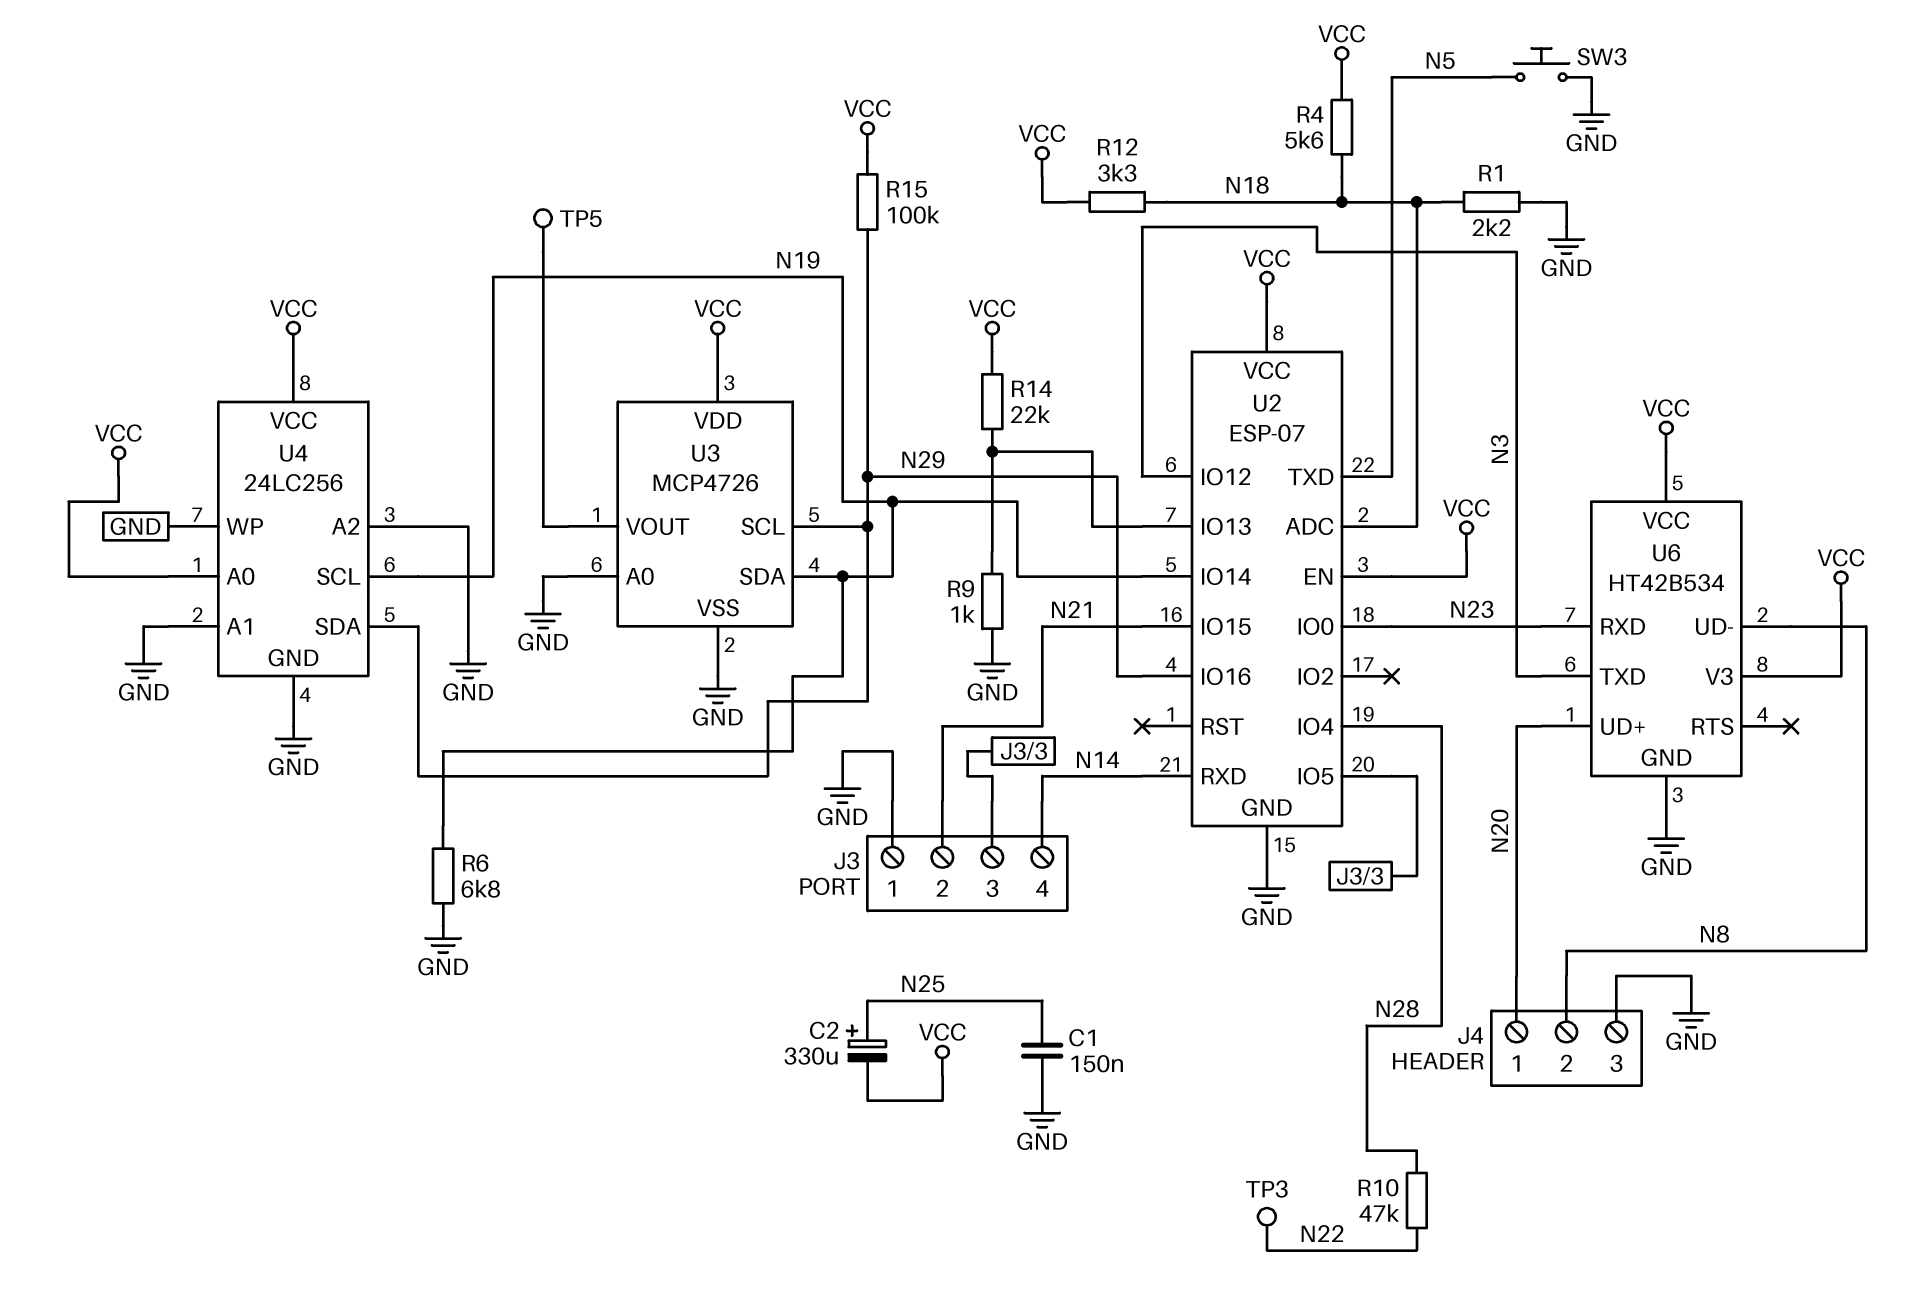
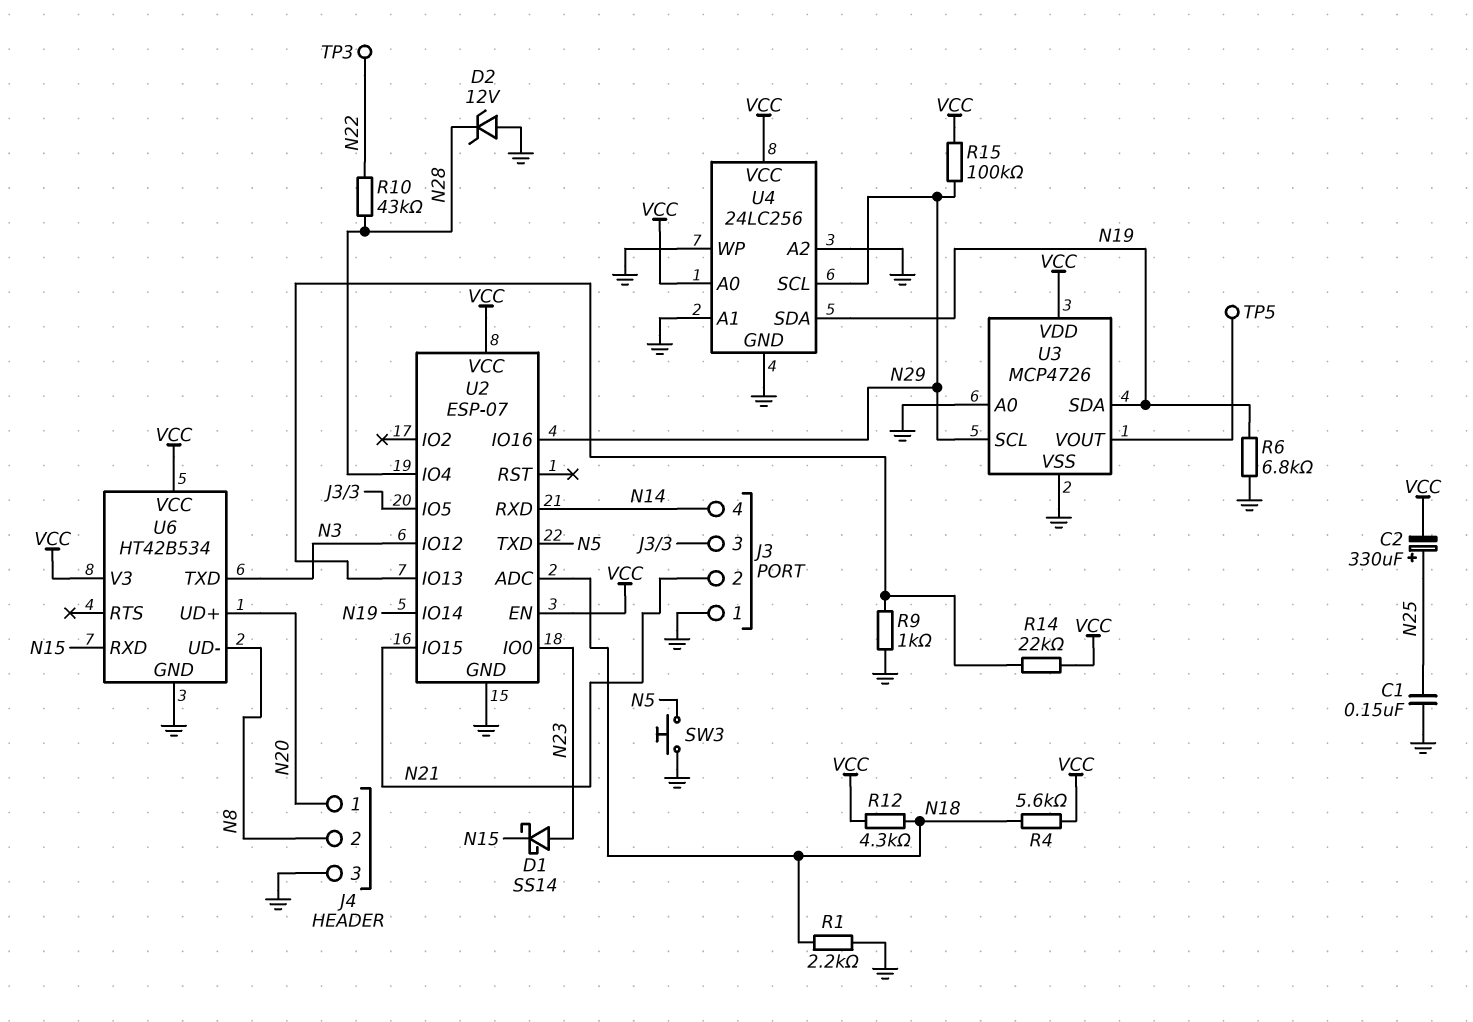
D1: none -> schottky SS14 (A N23, K N15)
D2: none -> zener 12V (A GND, K N28)
R10: 47k (N22, N28) -> 43k (N22, N28)
R12: 3.3k (N18, VCC) -> 4.3k (N18, VCC)
U4 pin SCL: N19 -> N29
U4 pin SDA: N29 -> N19
U6 pin RXD: N23 -> N15

